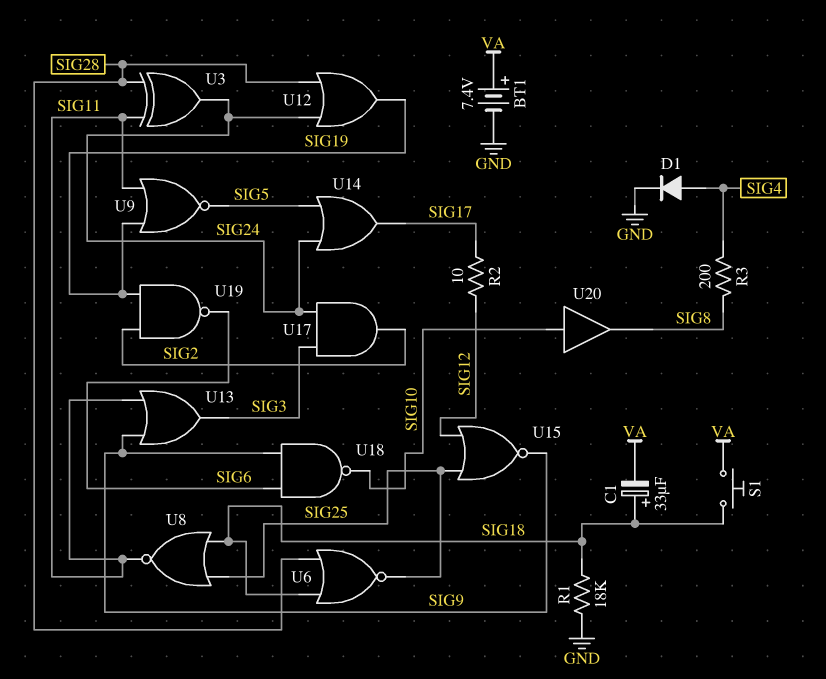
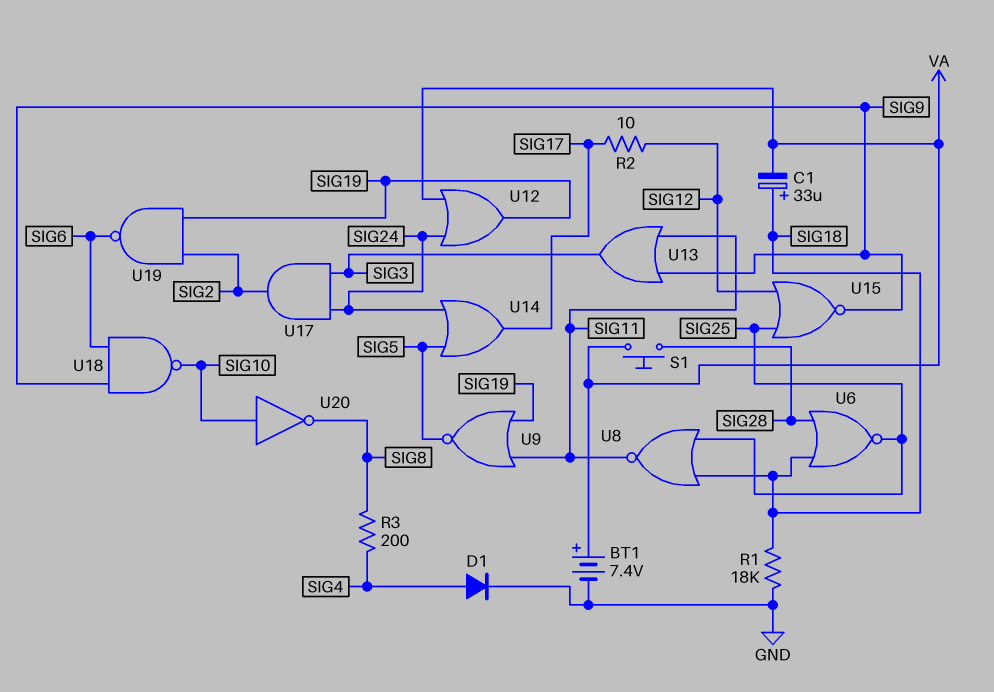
S1: button (SIG18, VA) -> button (SIG28, VA)
U3: XOR (in SIG11, in SIG28, out SIG24) -> none
U12: OR (in SIG24, in SIG28, out SIG19) -> OR (in SIG24, in VA, out SIG19)
U20: buffer (in SIG10, out SIG8) -> NOT (in SIG10, out SIG8)

